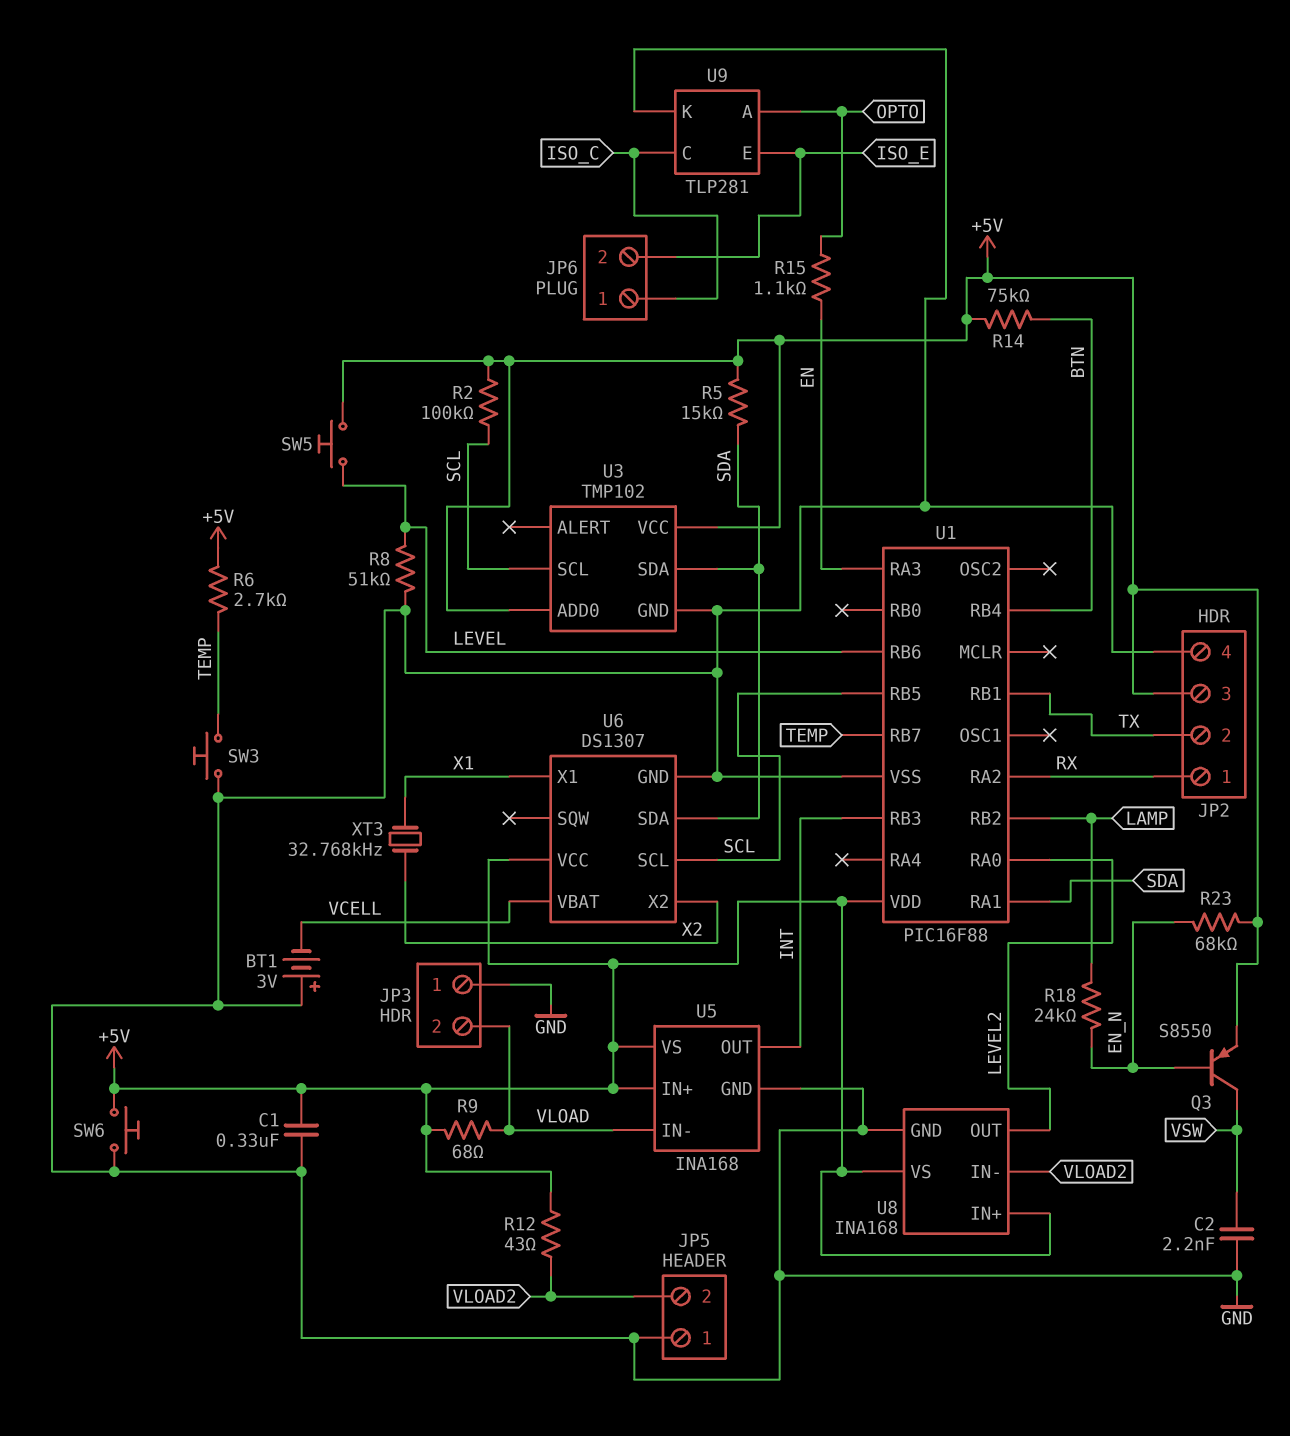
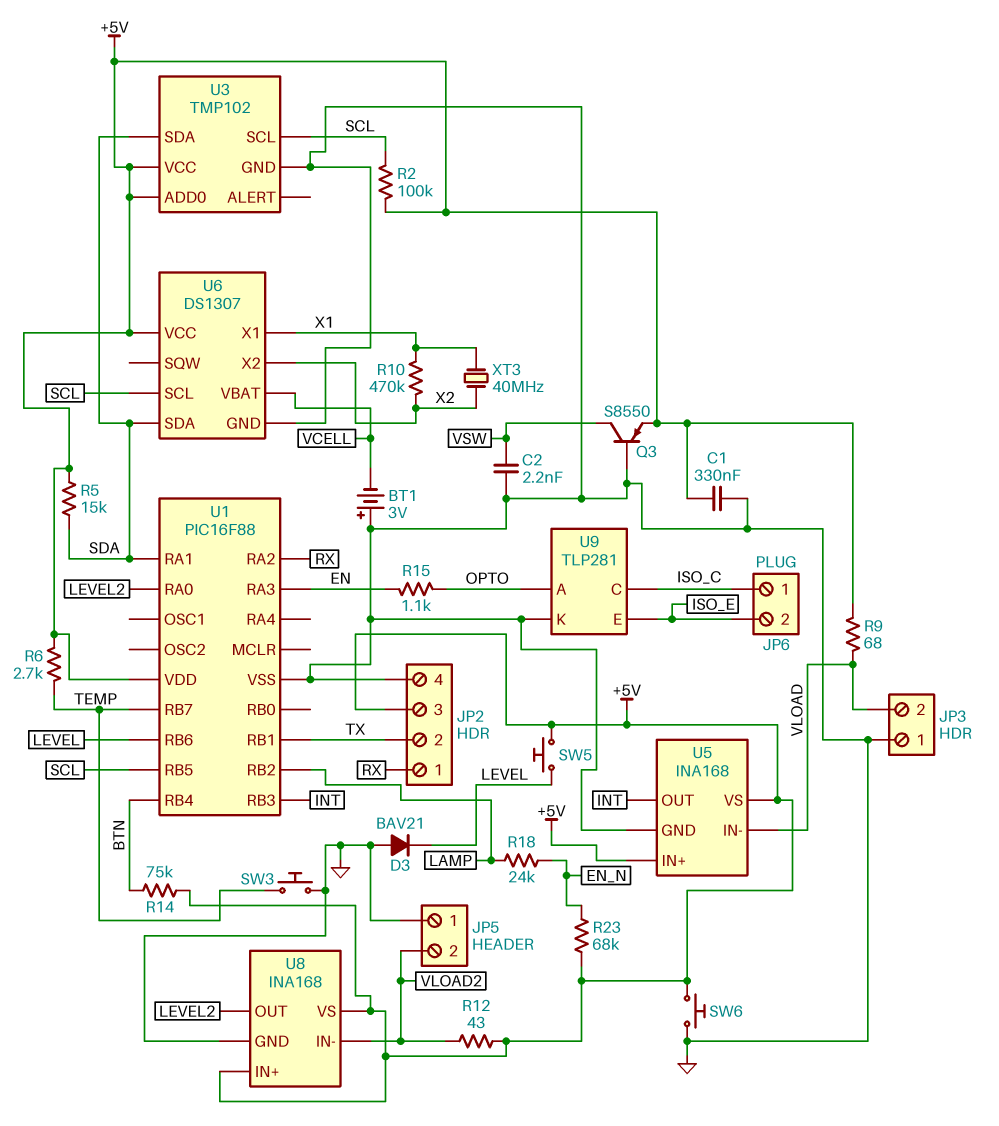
D3: none -> diode BAV21 (A GND, K LEVEL)
Q3: PNP S8550 (B EN_N, C VSW, E +5V) -> PNP S8550 (B GND, C VSW, E +5V)
R8: 51k (GND, LEVEL) -> none
R10: none -> 470k (X1, X2)
XT3: 32.768kHz (X1, X2) -> 40MHz (X1, X2)

